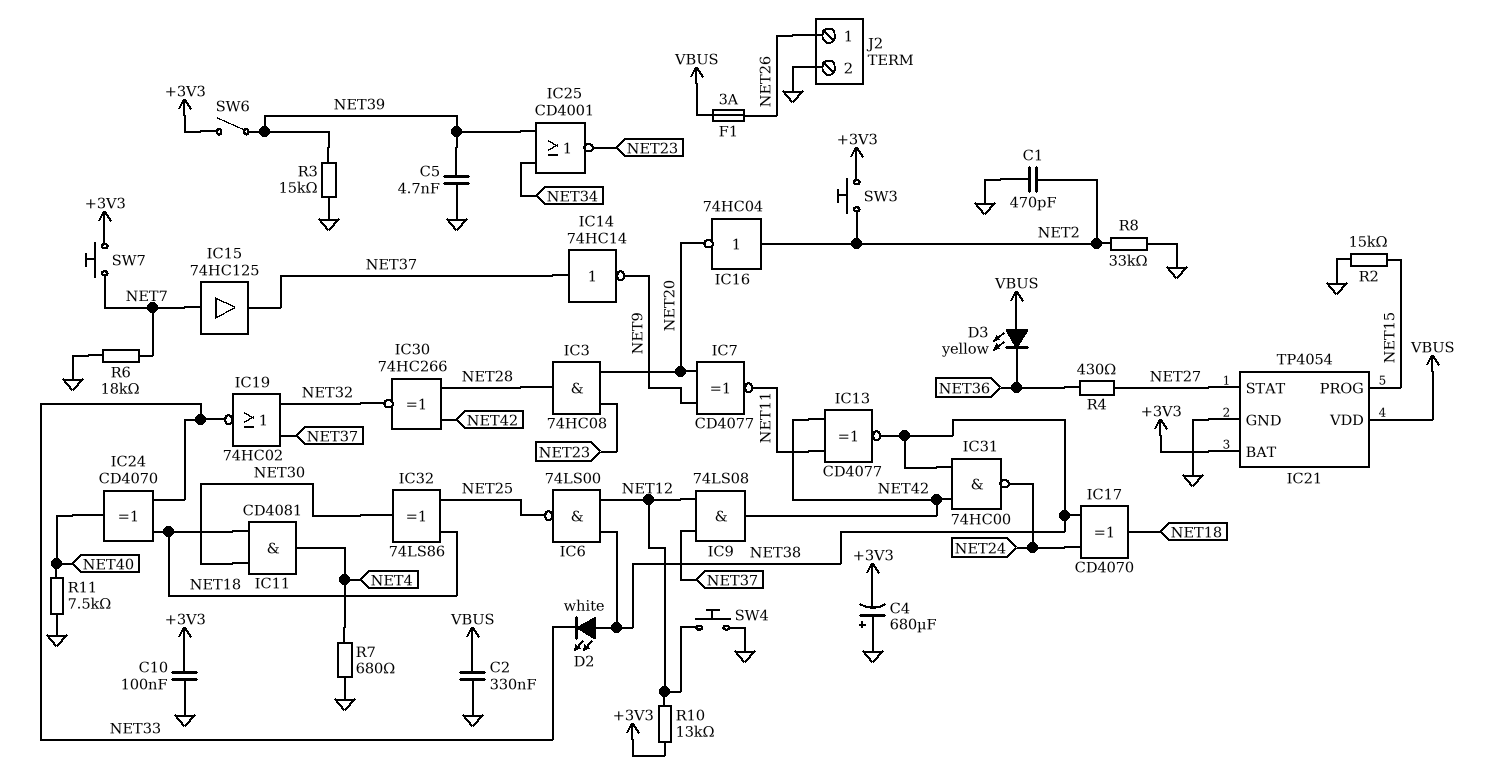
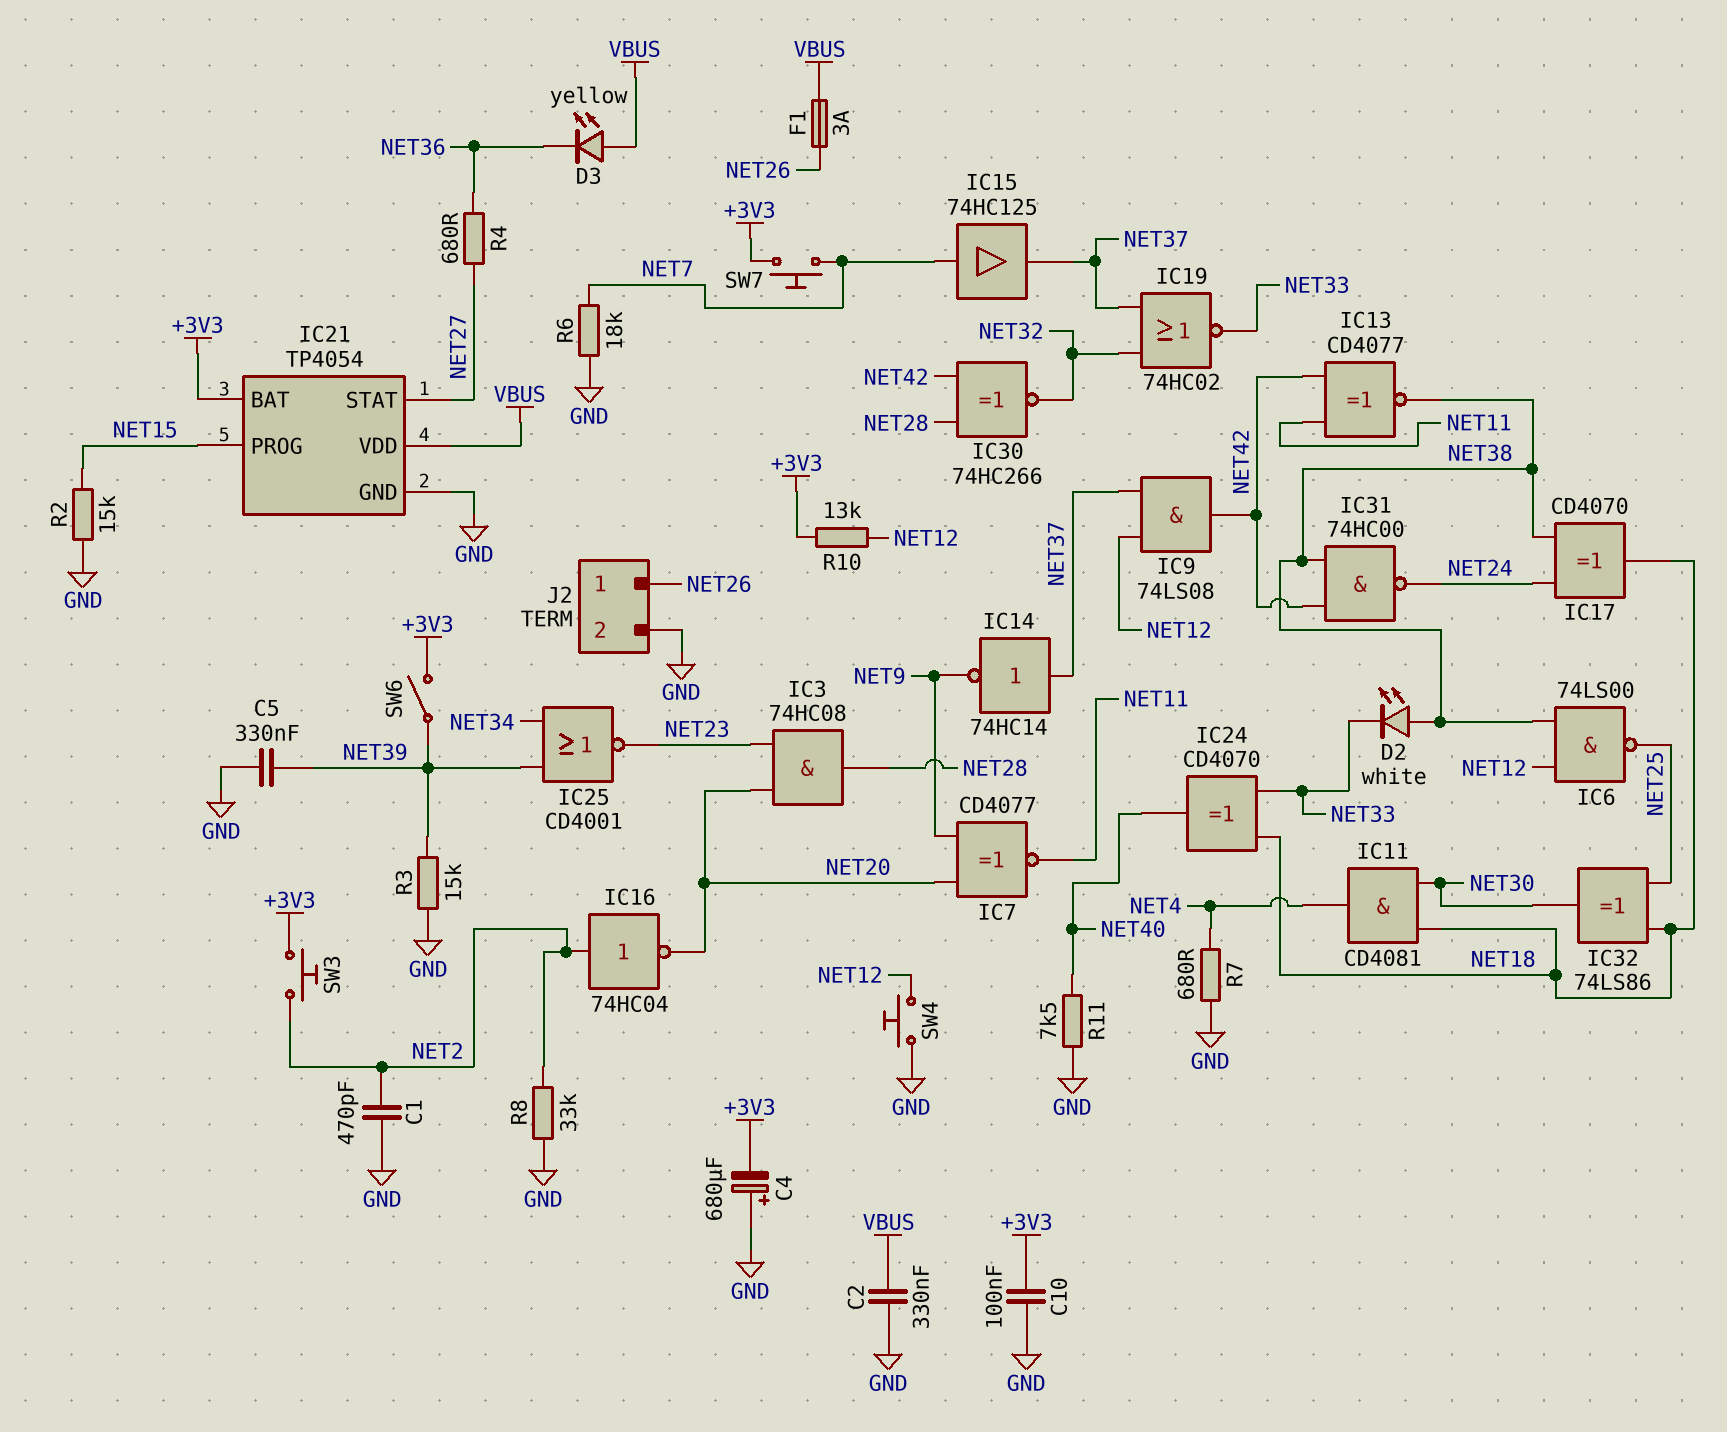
C5: 4.7nF (GND, NET39) -> 330nF (GND, NET39)
R4: 430 (NET27, NET36) -> 680 (NET27, NET36)

